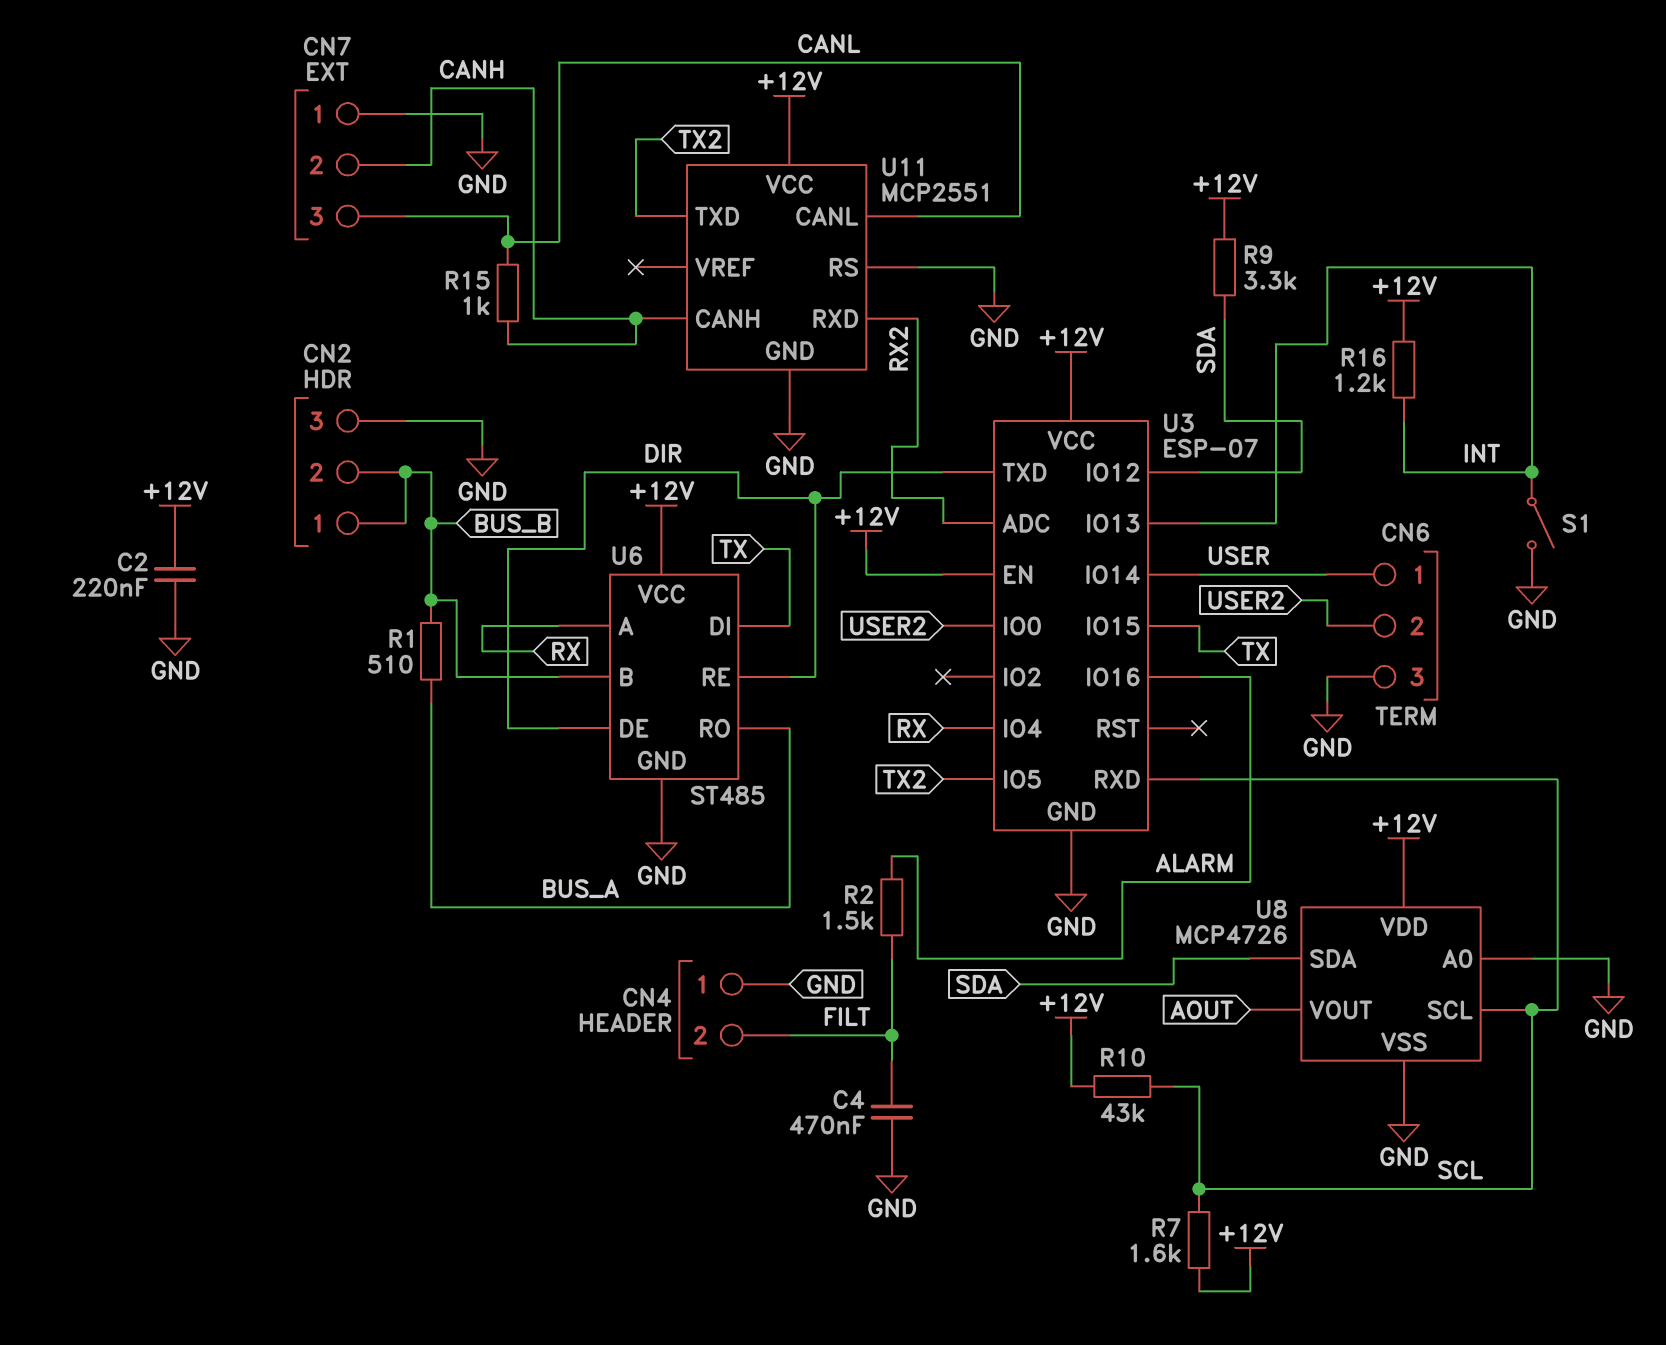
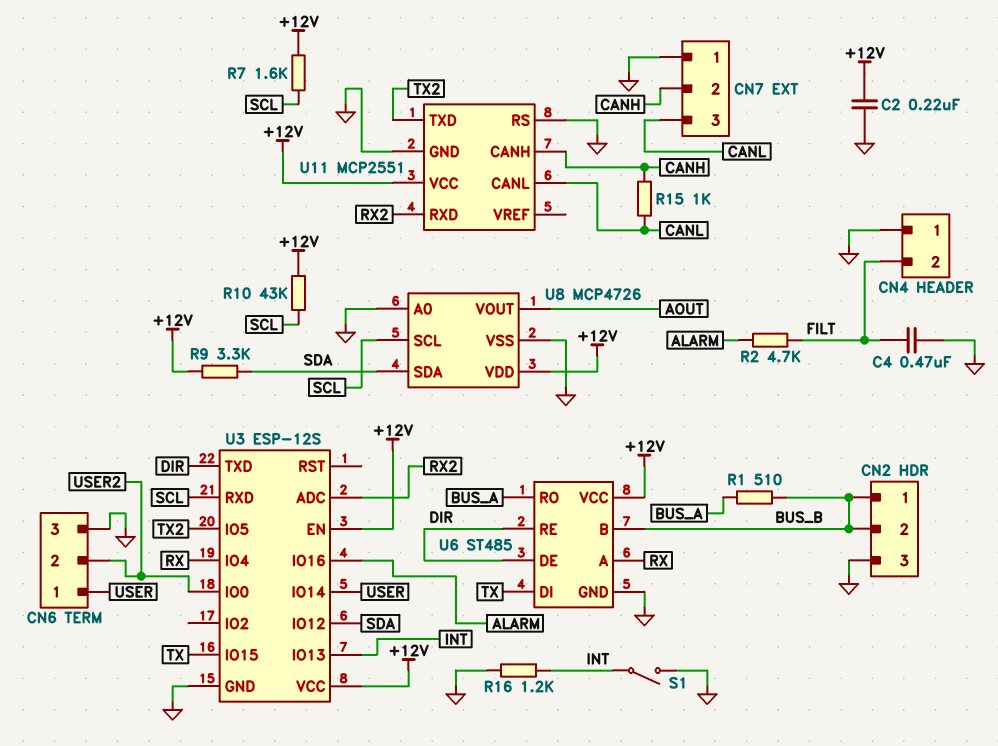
R2: 1.5k (ALARM, FILT) -> 4.7k (ALARM, FILT)
R16: 1.2k (+12V, INT) -> 1.2k (GND, INT)
U3: ESP-07 -> ESP-12S

